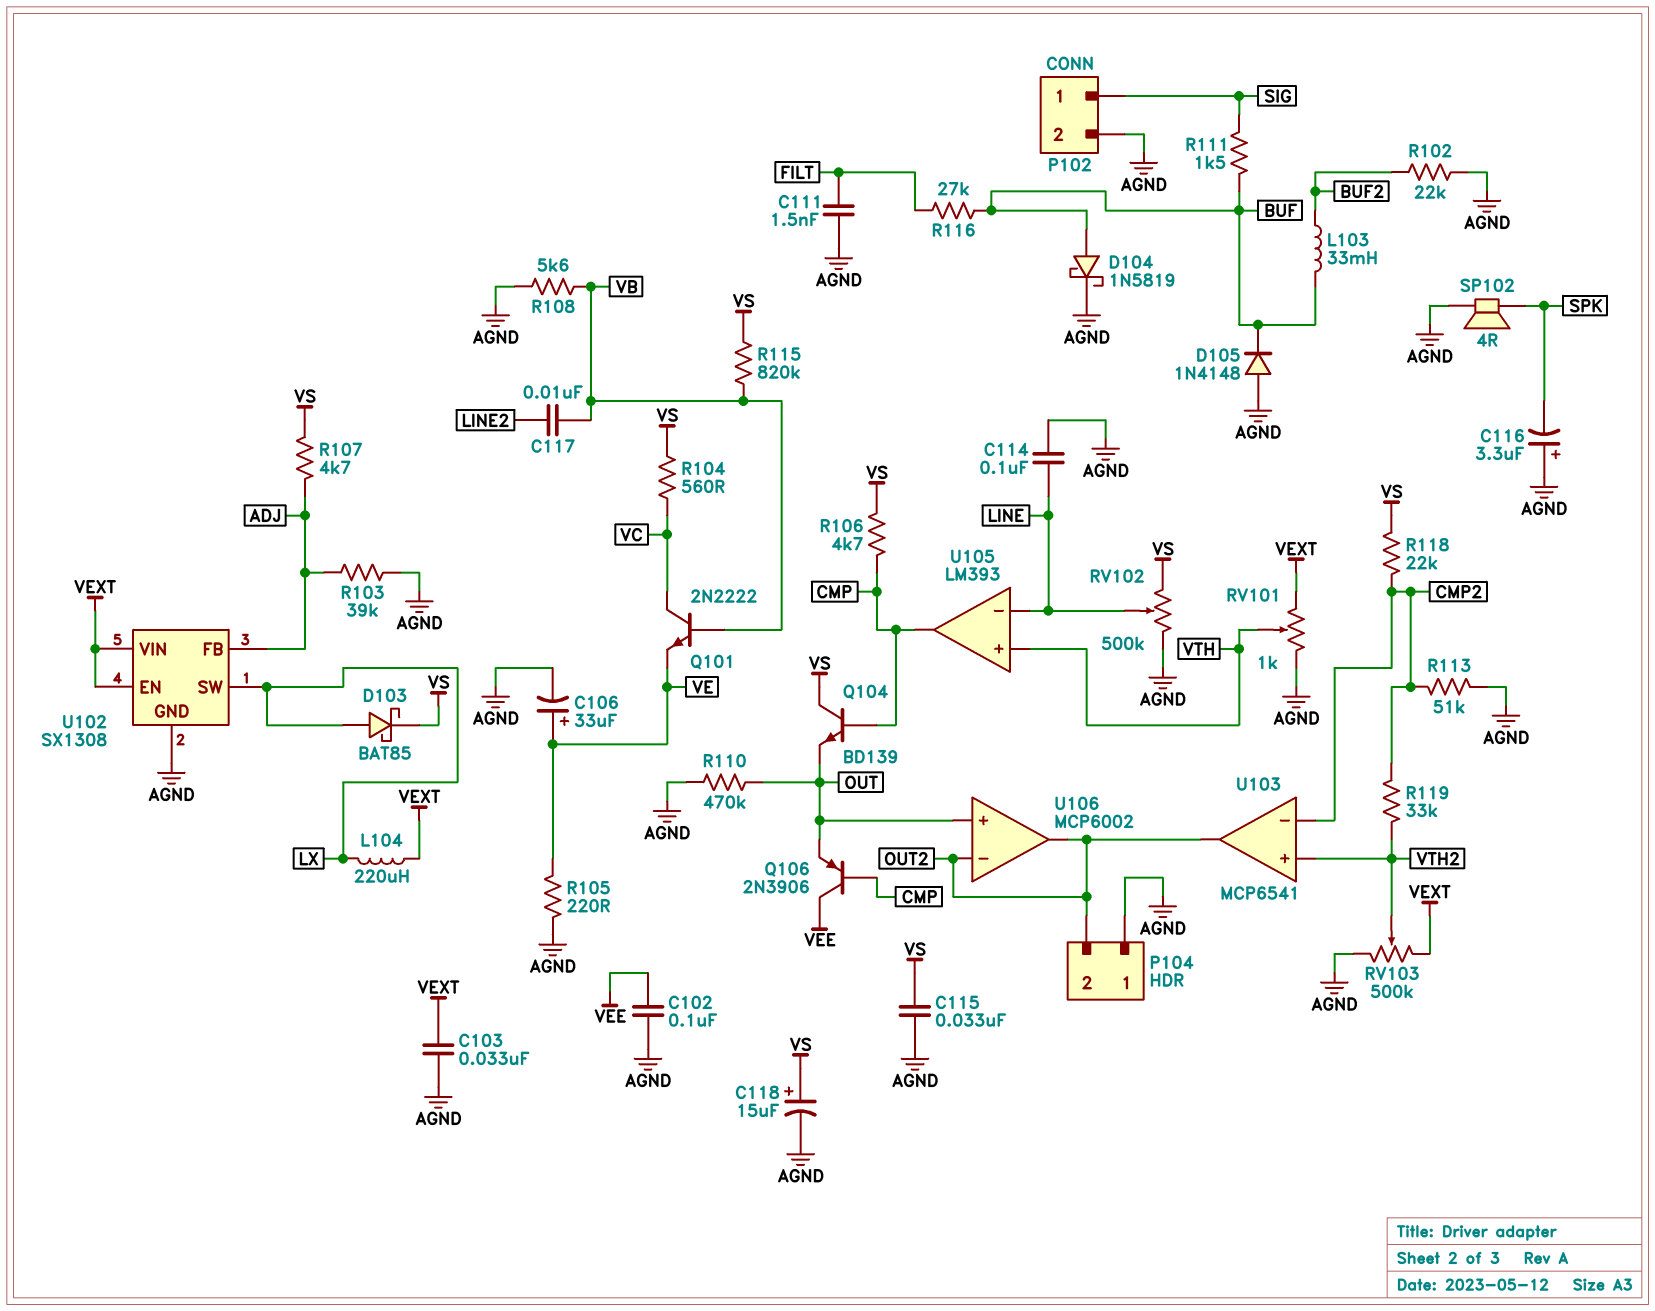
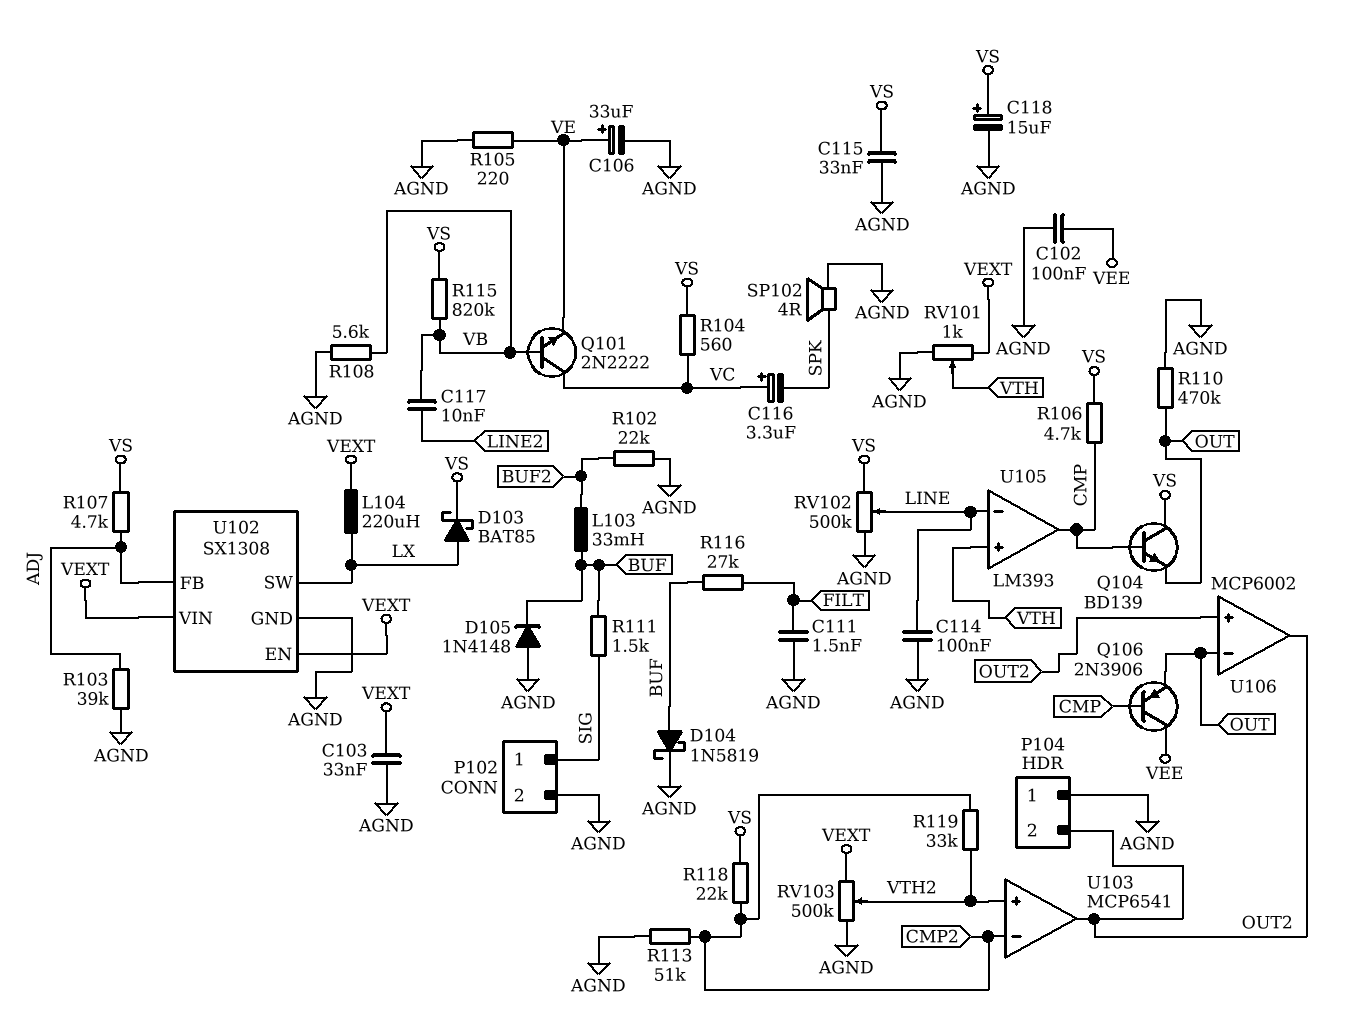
C116: 3.3uF (plus AGND, minus SPK) -> 3.3uF (plus VC, minus SPK)
U106 pin in+: OUT -> OUT2
U106 pin in-: OUT2 -> OUT

